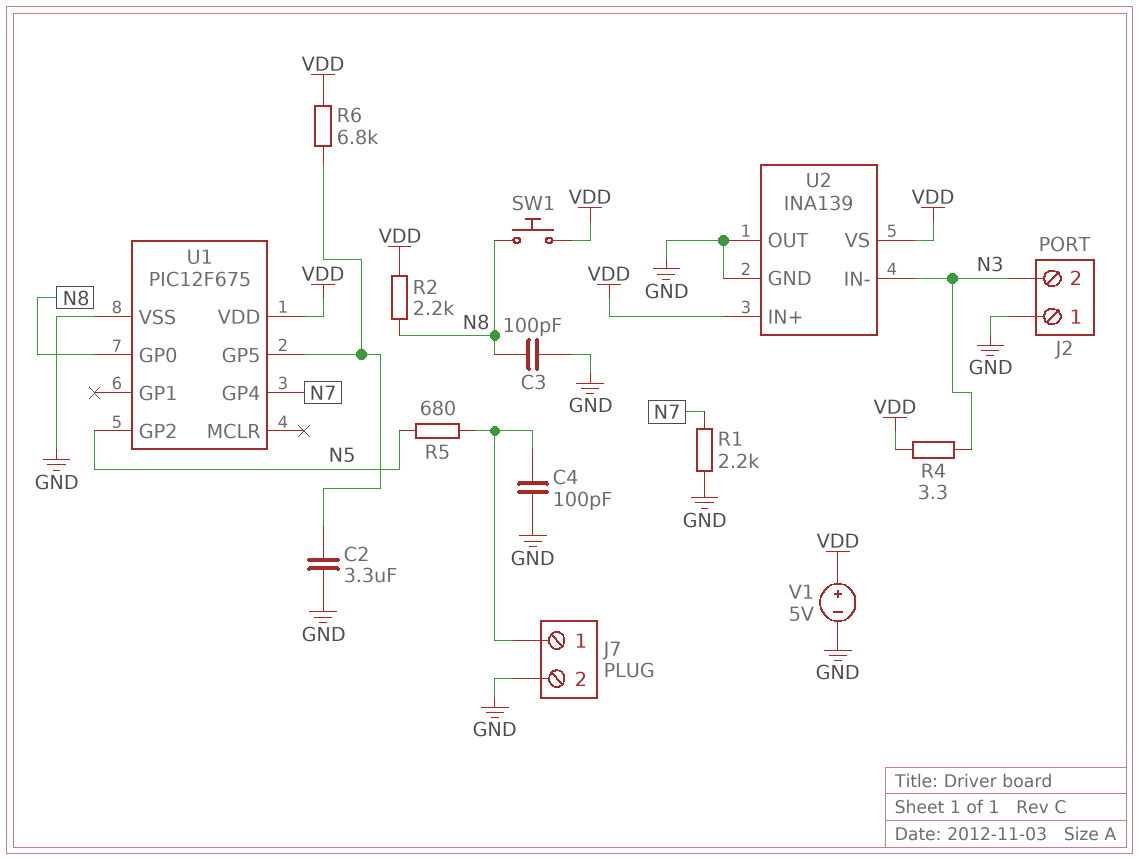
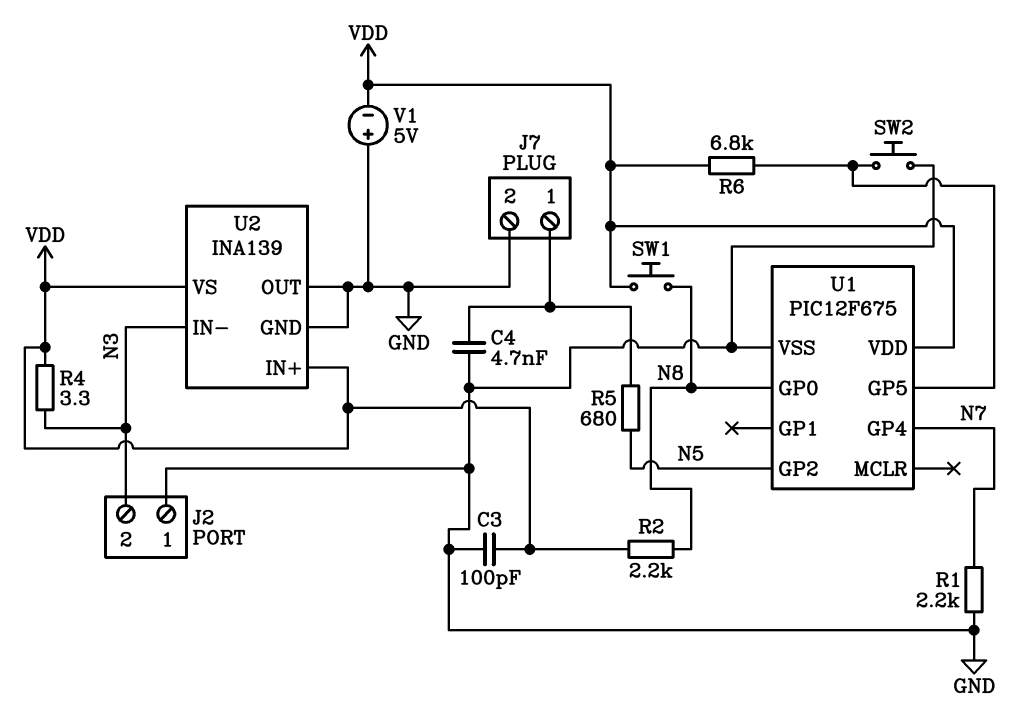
C2: 3.3uF (GND, U1/GP5) -> none
C3: 100pF (GND, N8) -> 100pF (GND, VDD)
C4: 100pF (GND, J7/1) -> 4.7nF (GND, J7/1)
SW2: none -> button (GND, U1/GP5)
V1: 5V (plus VDD, minus GND) -> 5V (plus GND, minus VDD)

